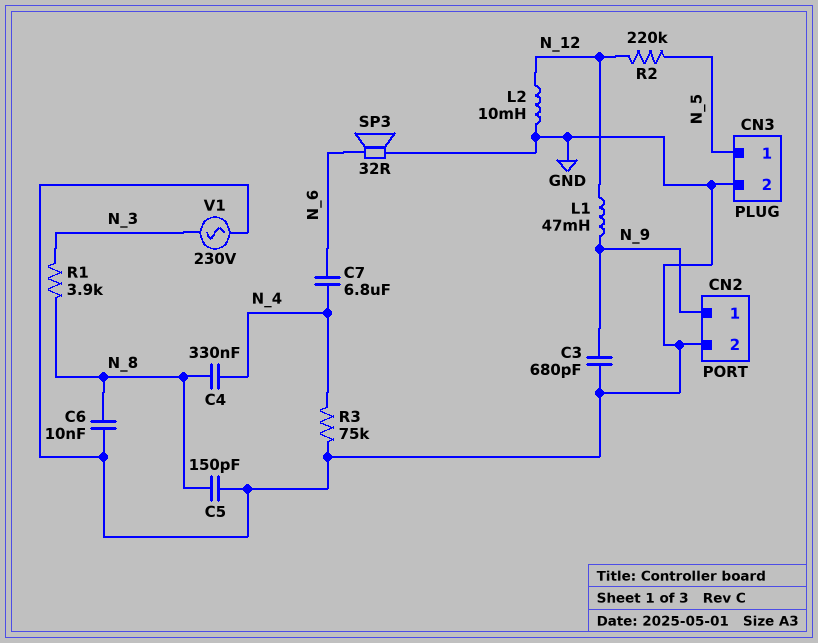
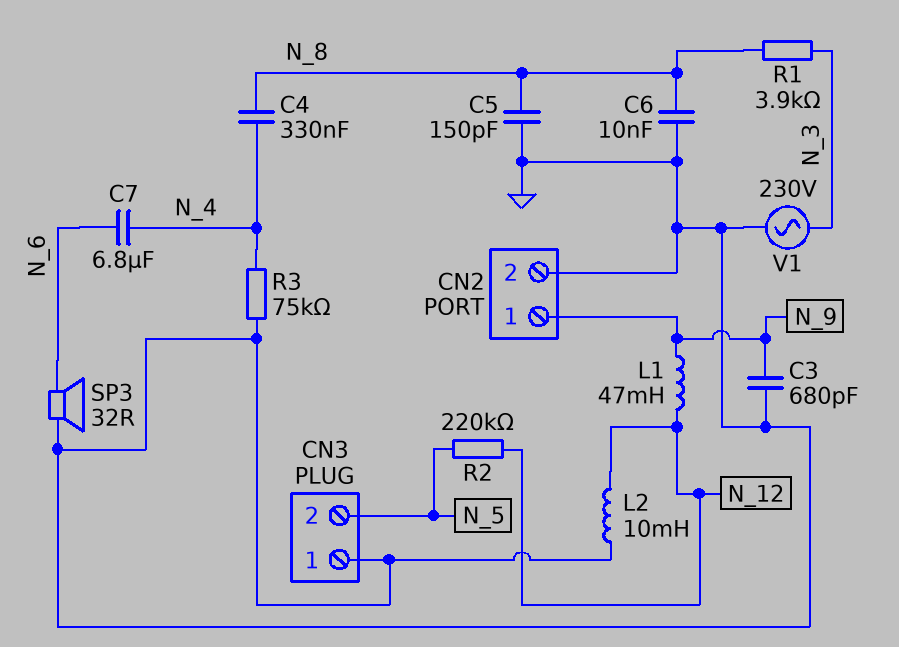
CN3 pin 1: N_5 -> GND
CN3 pin 2: GND -> N_5

